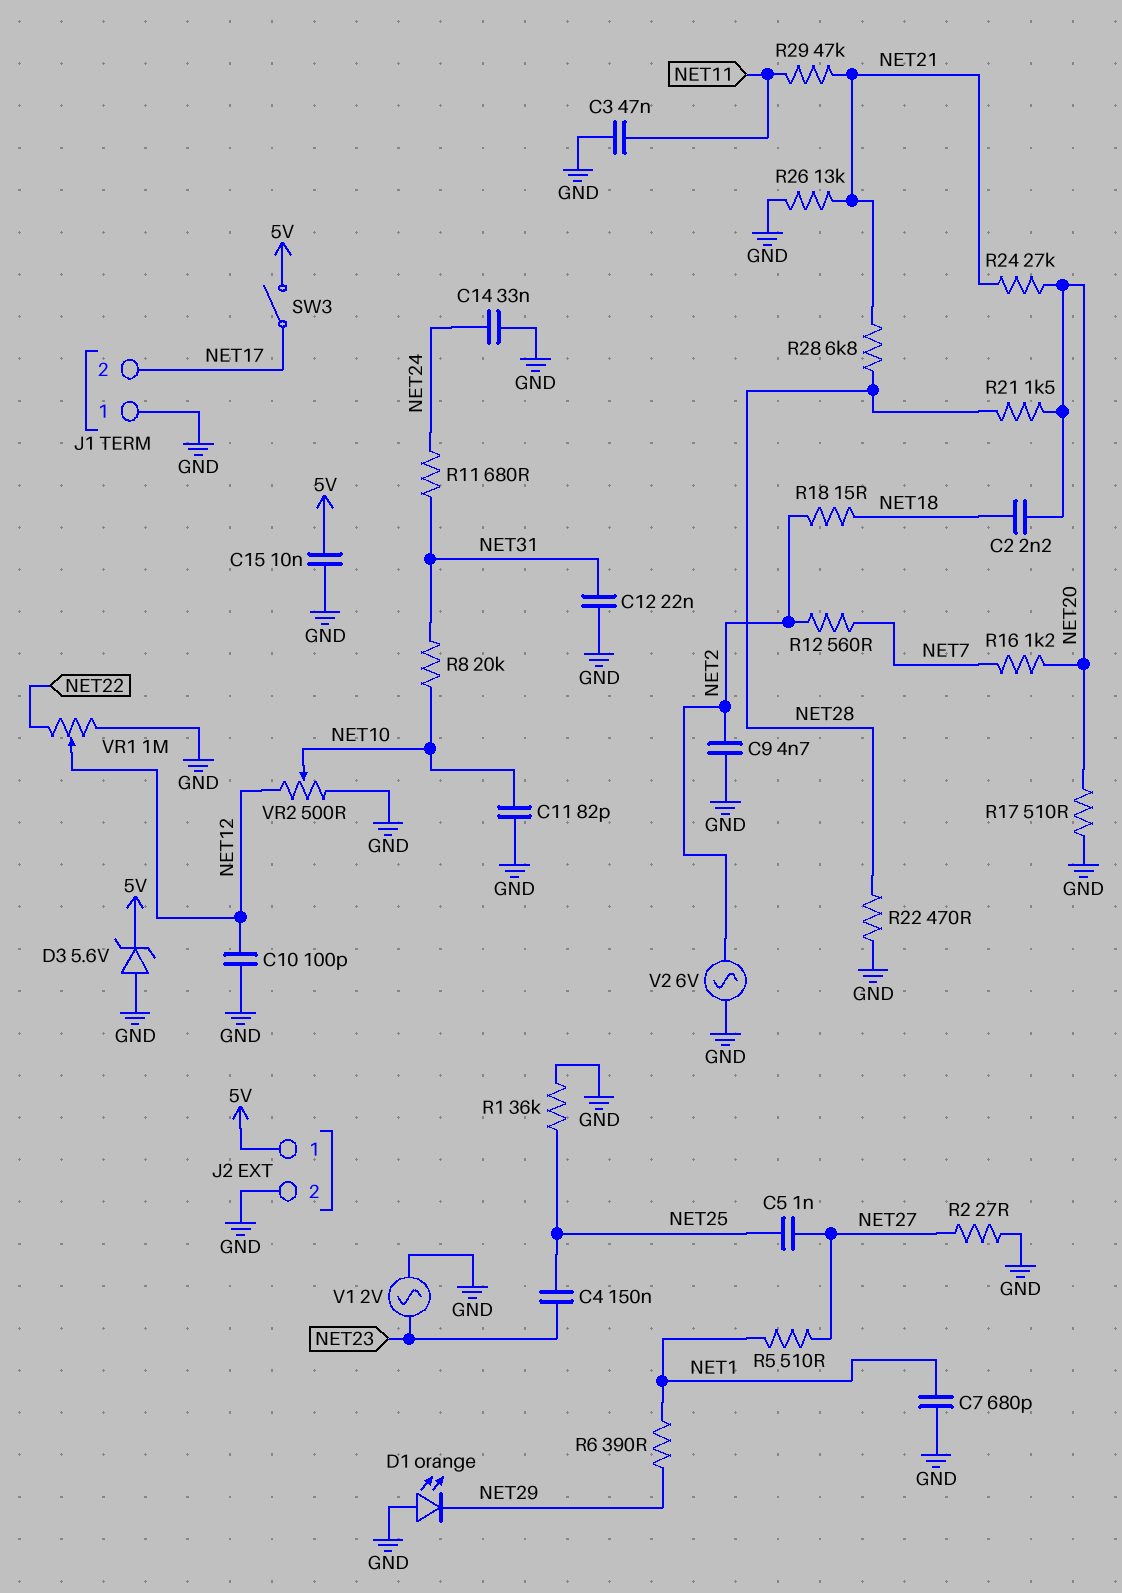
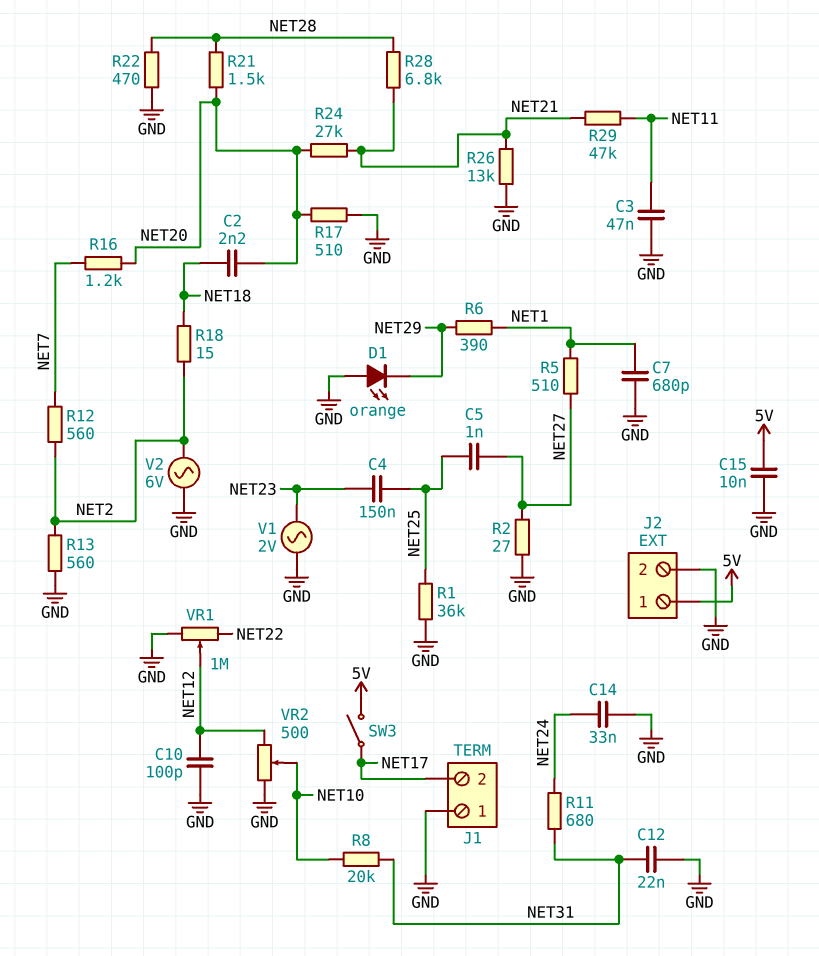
C9: 4.7nF (GND, NET2) -> none
C11: 82pF (GND, NET10) -> none
D3: zener 5.6V (A GND, K 5V) -> none
R13: none -> 560 (GND, NET2)

